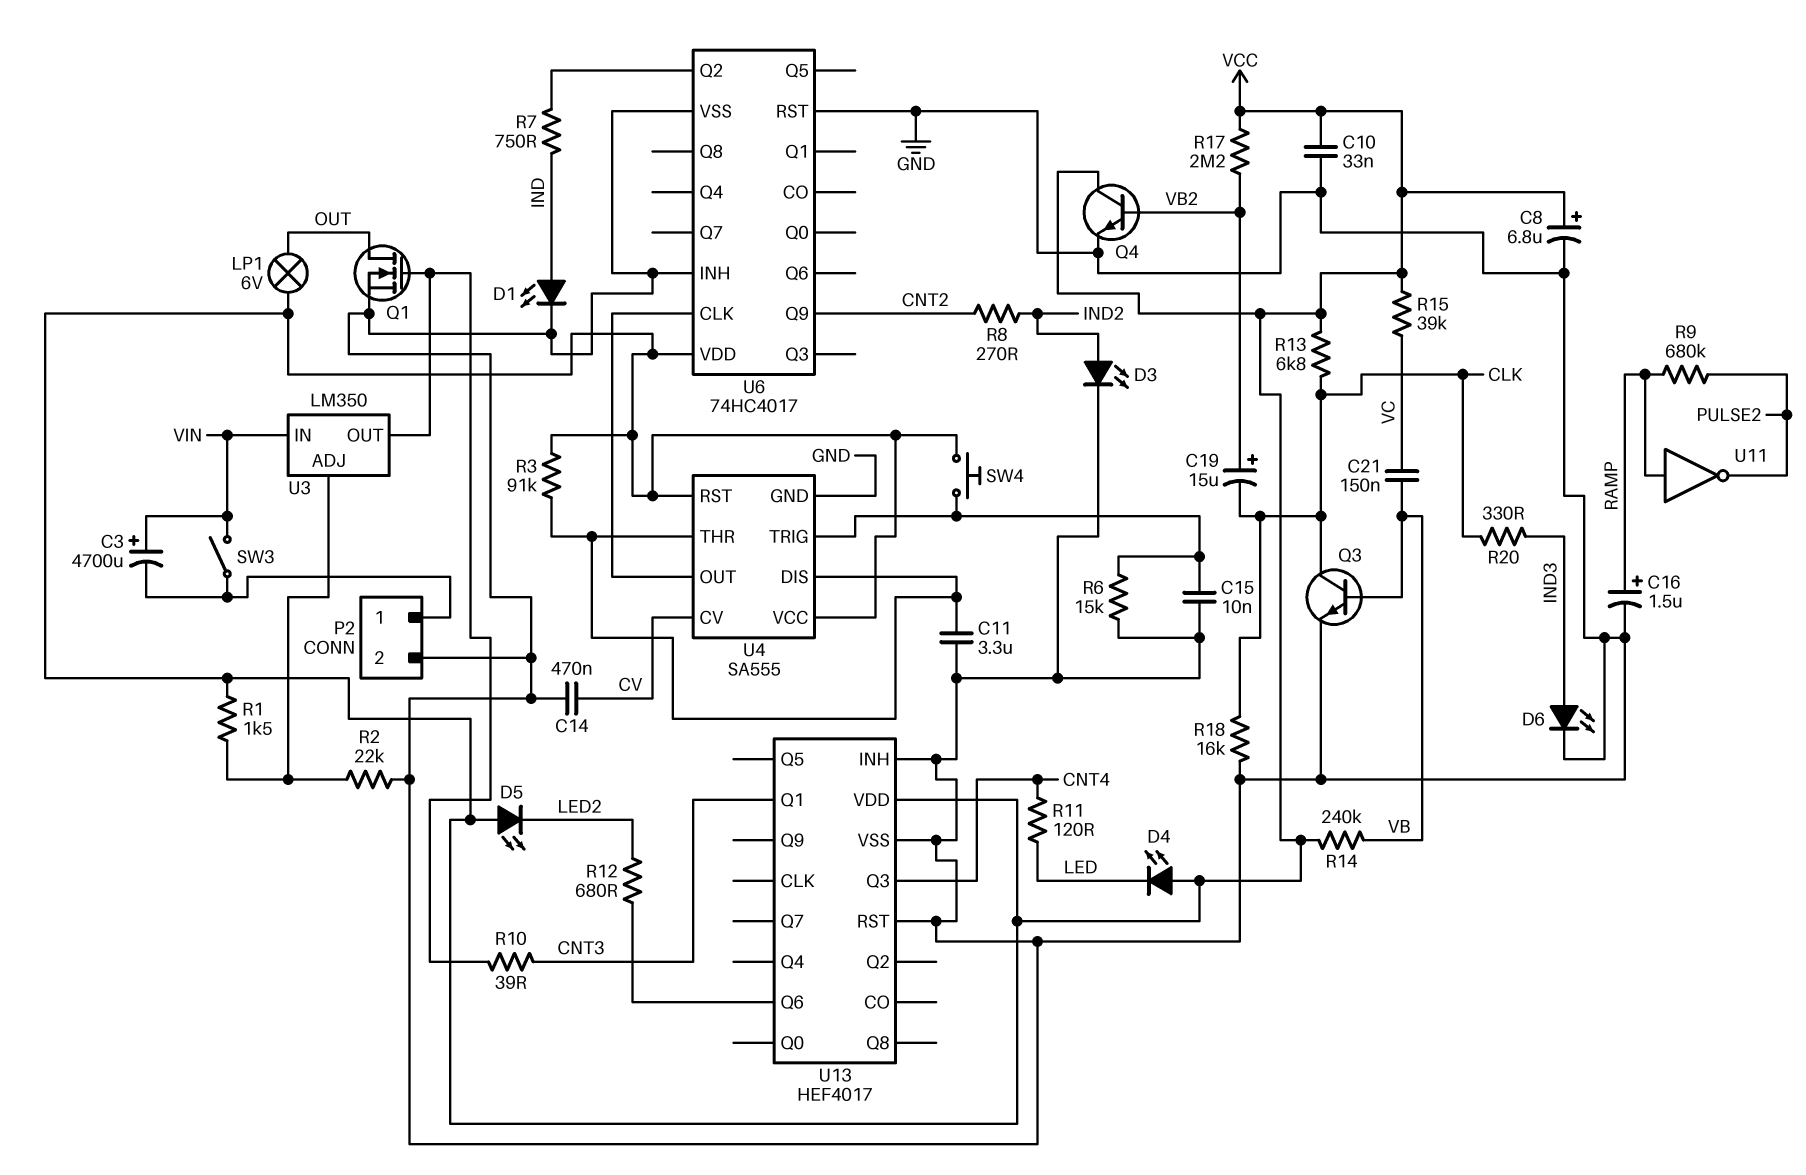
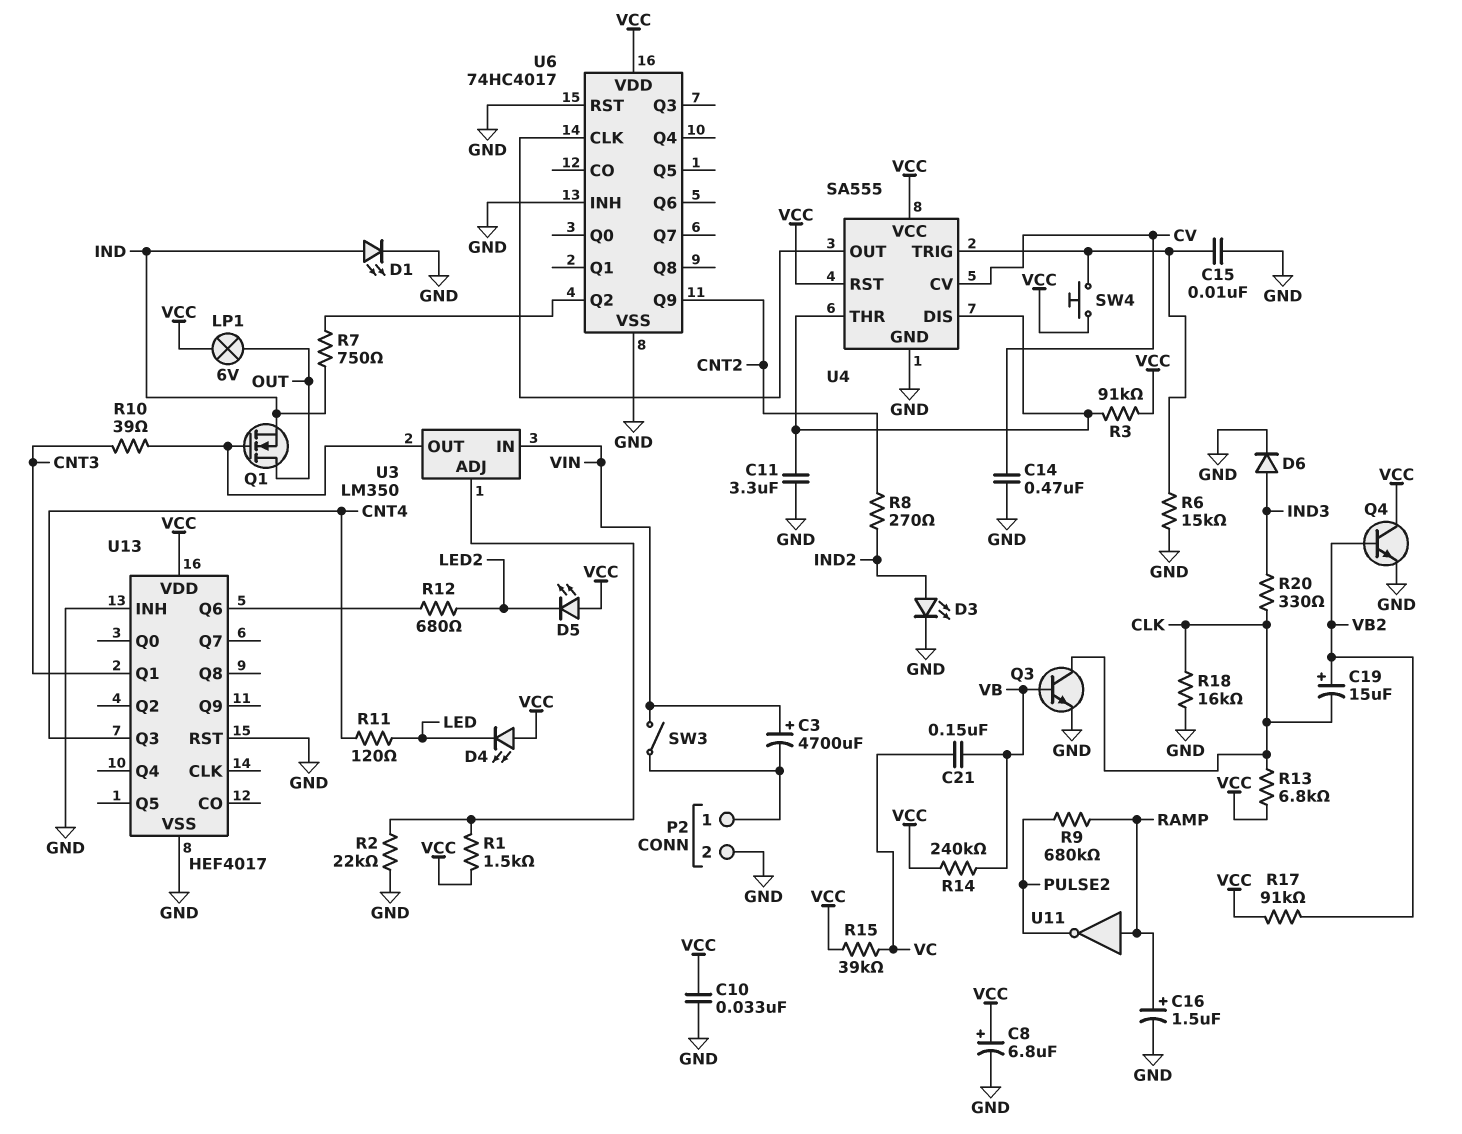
D6: LED (A IND3, K GND) -> diode (A IND3, K GND)
Q1: NMOS (G U3/OUT, D OUT, S GND) -> NMOS (G U3/OUT, D OUT, S IND)
R17: 2.2M (VB2, VCC) -> 91k (VB2, VCC)

